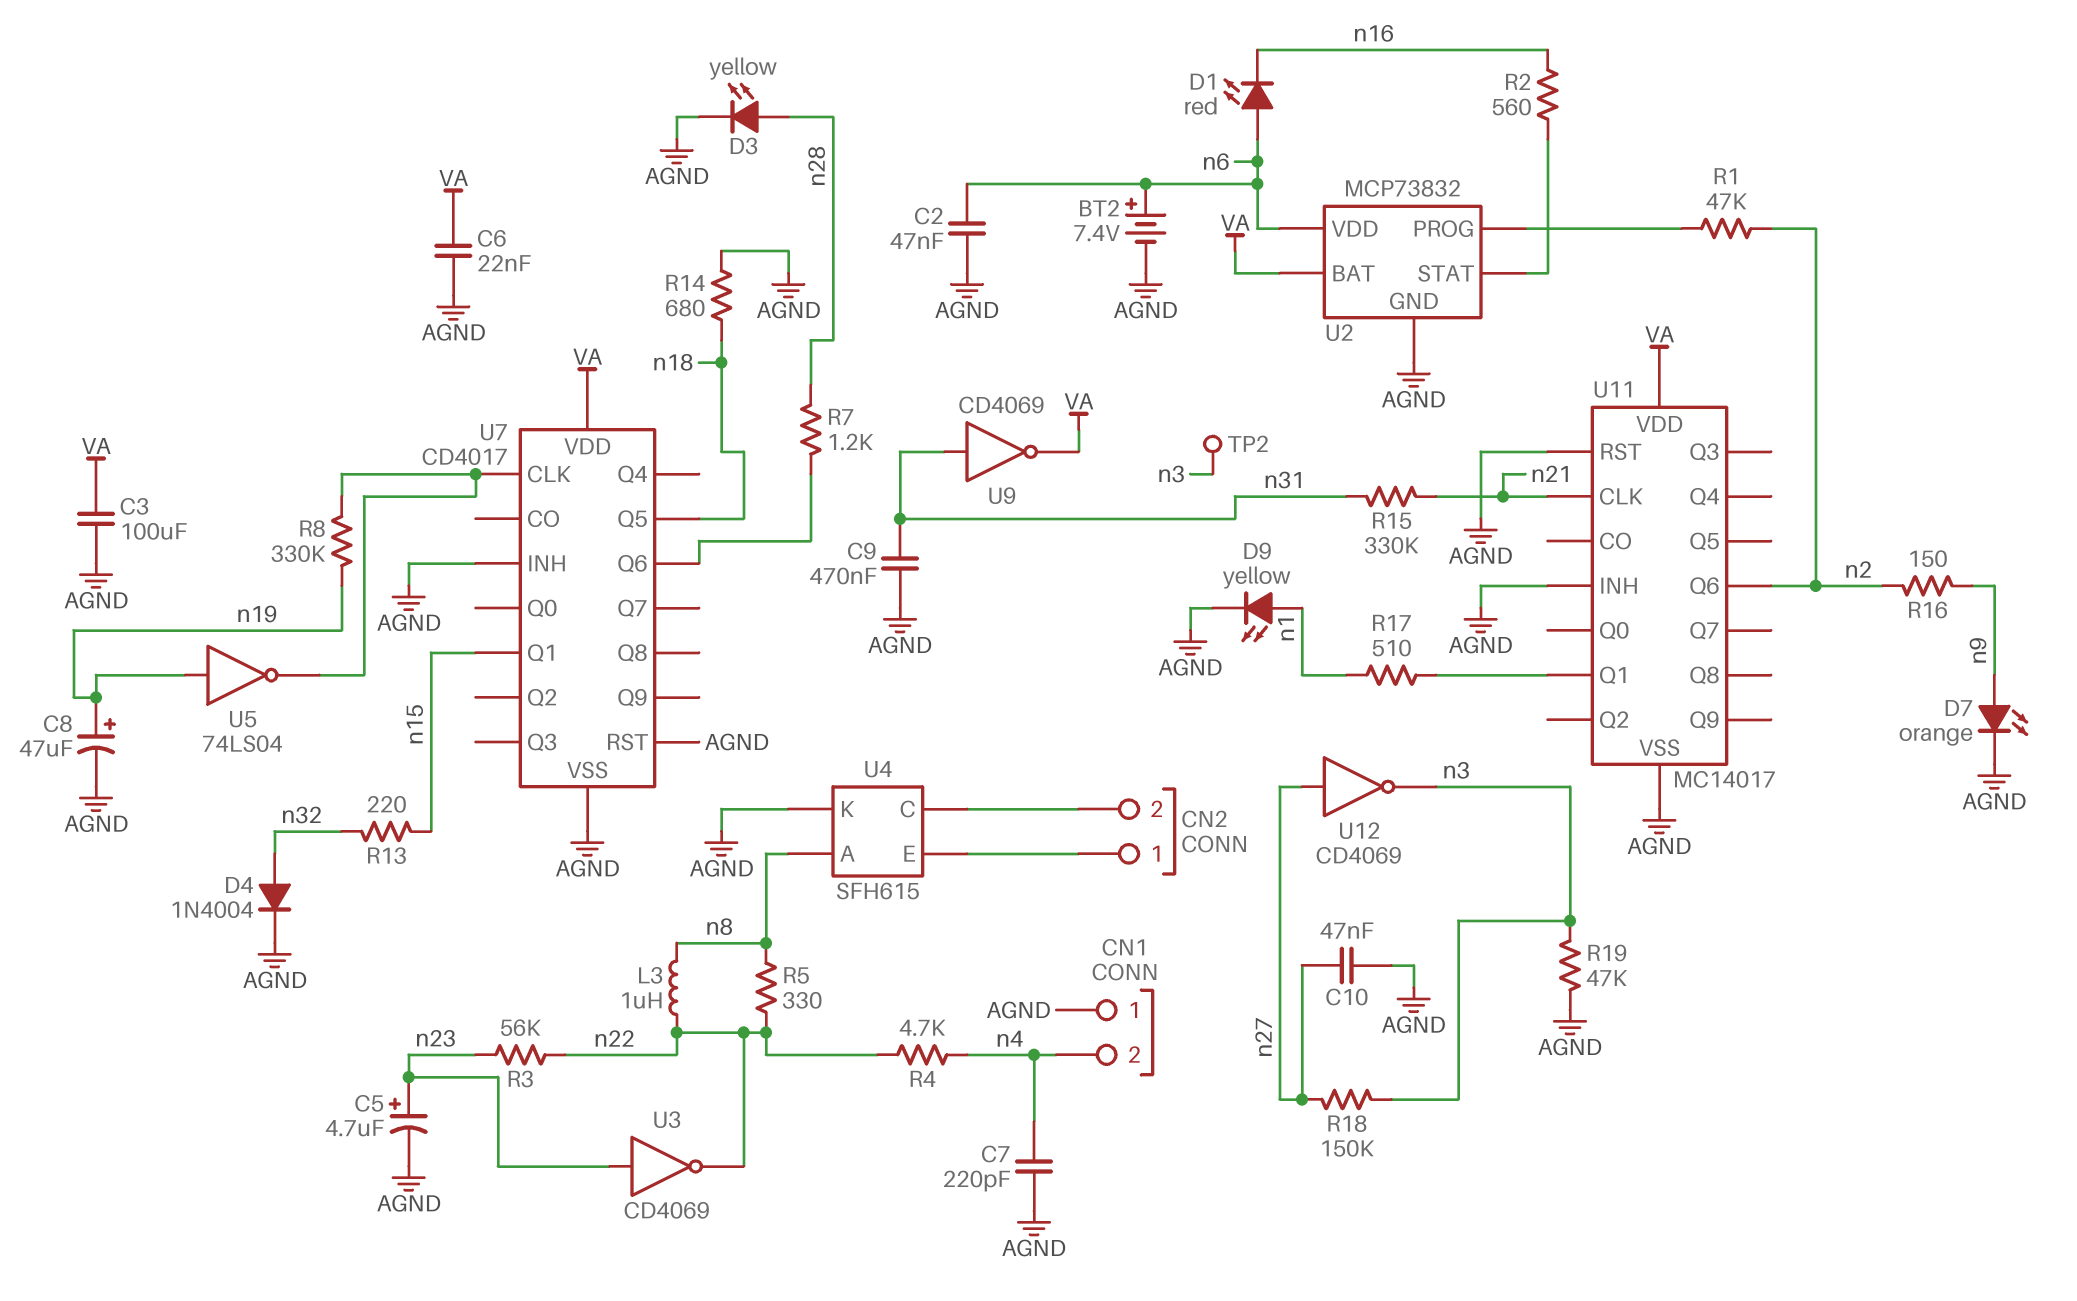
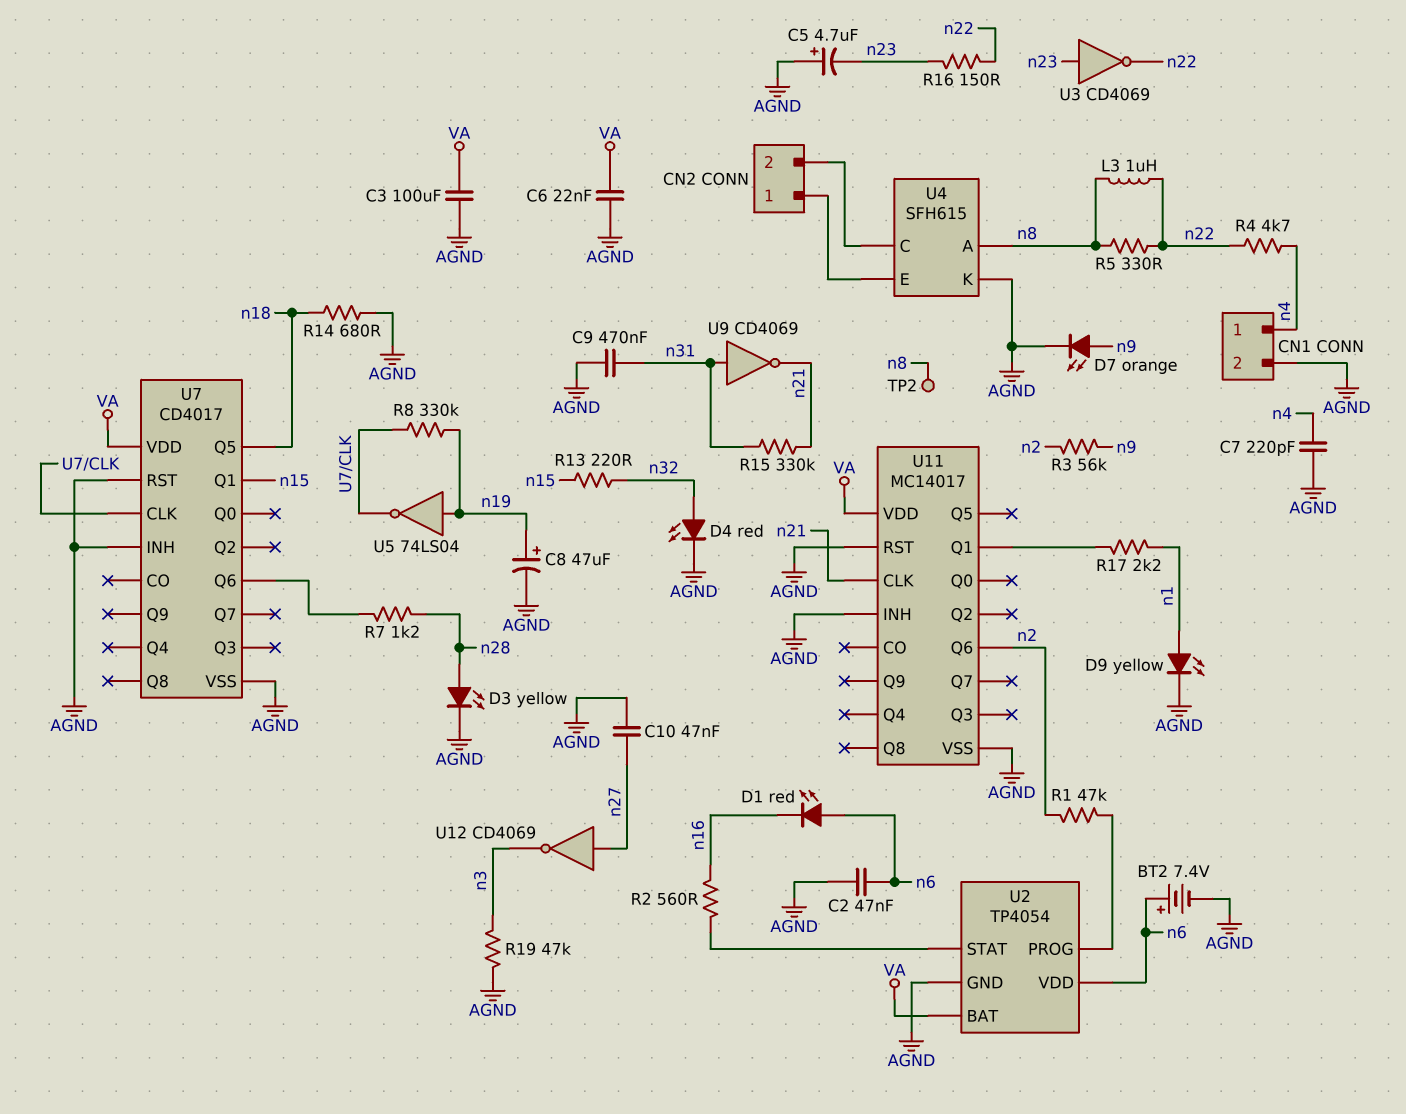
C5: 4.7uF (plus n23, minus AGND) -> 4.7uF (plus AGND, minus n23)
CN1 pin 1: AGND -> n4
CN1 pin 2: n4 -> AGND
D4: diode 1N4004 (A n32, K AGND) -> LED red (A n32, K AGND)
R3: 56k (n22, n23) -> 56k (n2, n9)
R16: 150 (n2, n9) -> 150 (n22, n23)
R17: 510 (U11/Q1, n1) -> 2.2k (U11/Q1, n1)
R18: 150k (n3, n27) -> none
TP2: test point (n3) -> test point (n8)
U2: MCP73832 -> TP4054
U9: NOT CD4069 (in n31, out VA) -> NOT CD4069 (in n31, out n21)

